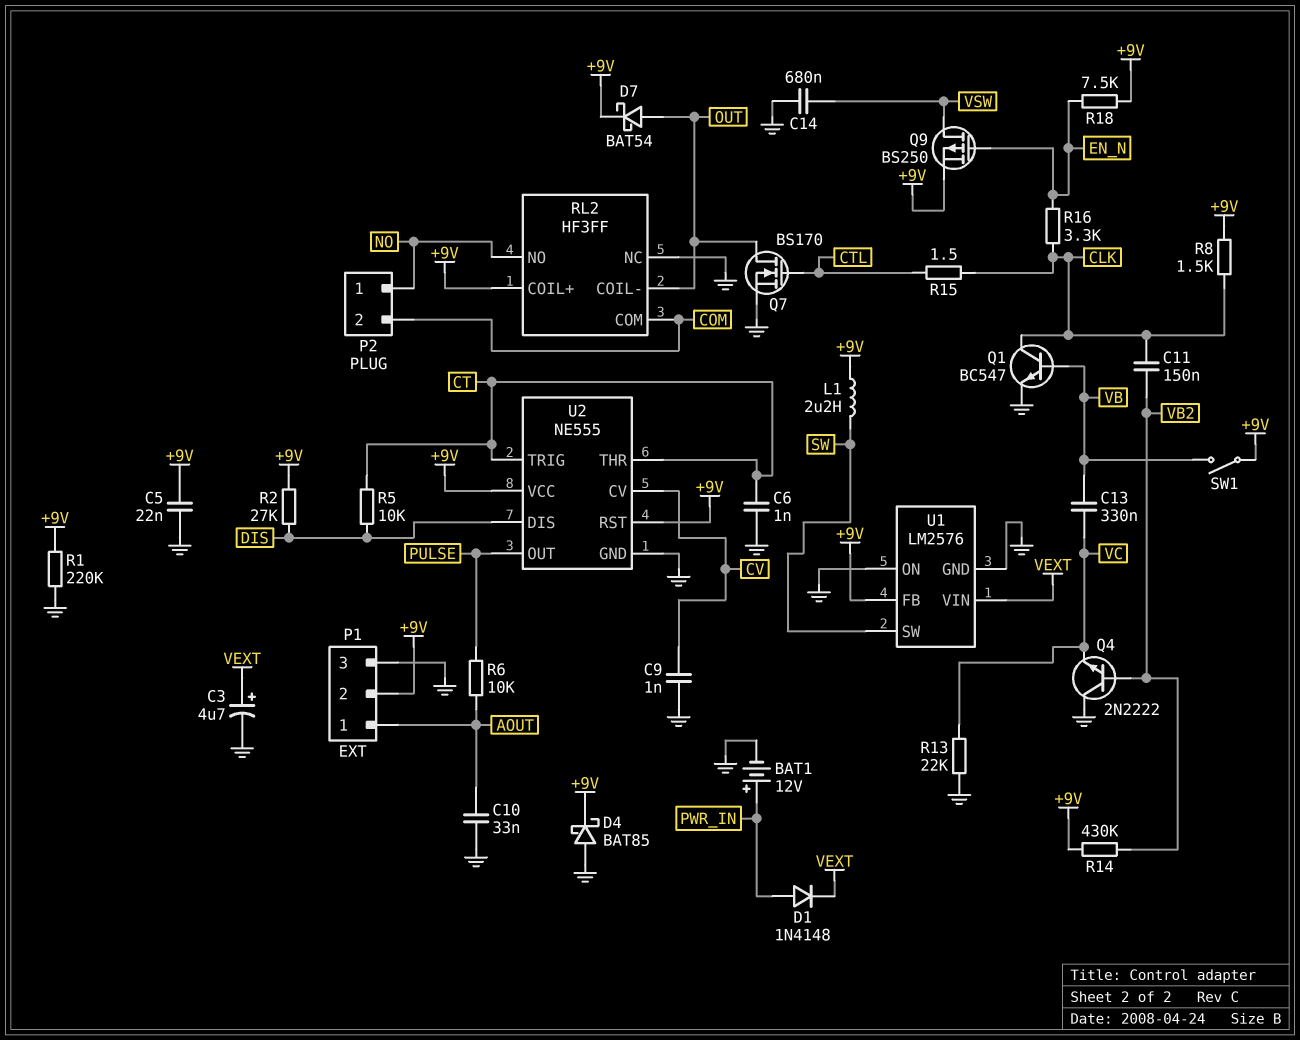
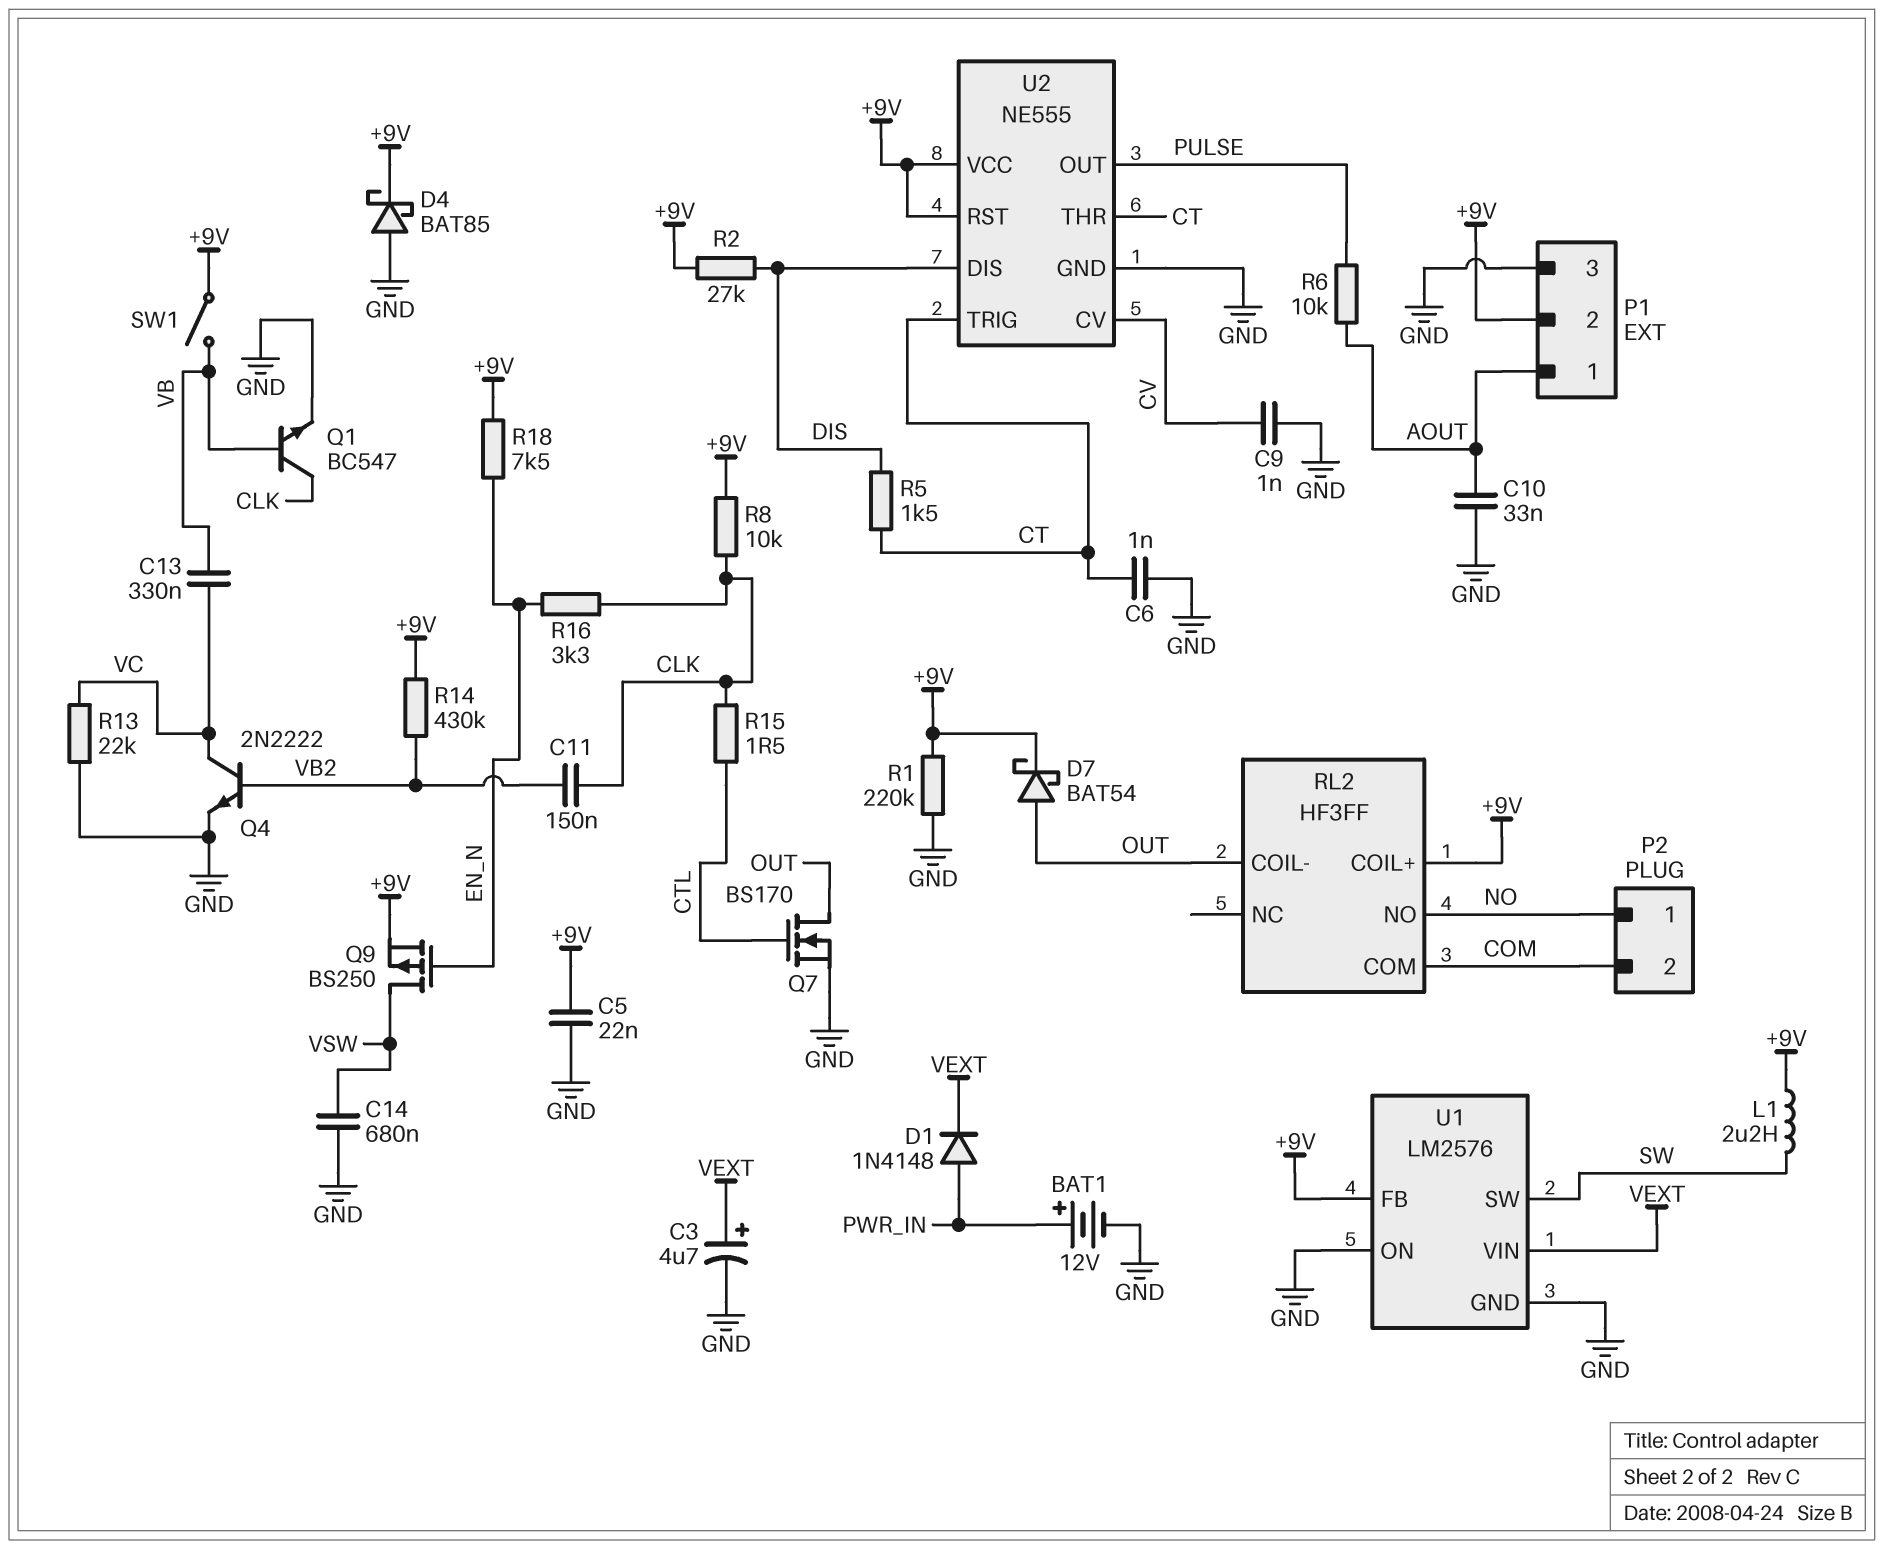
Q4: NPN 2N2222 (B VB2, C GND, E VC) -> NPN 2N2222 (B VB2, C VC, E GND)
R5: 10k (CT, DIS) -> 1.5k (CT, DIS)
R8: 1.5k (+9V, CLK) -> 10k (+9V, CLK)
RL2 pin NC: GND -> none

